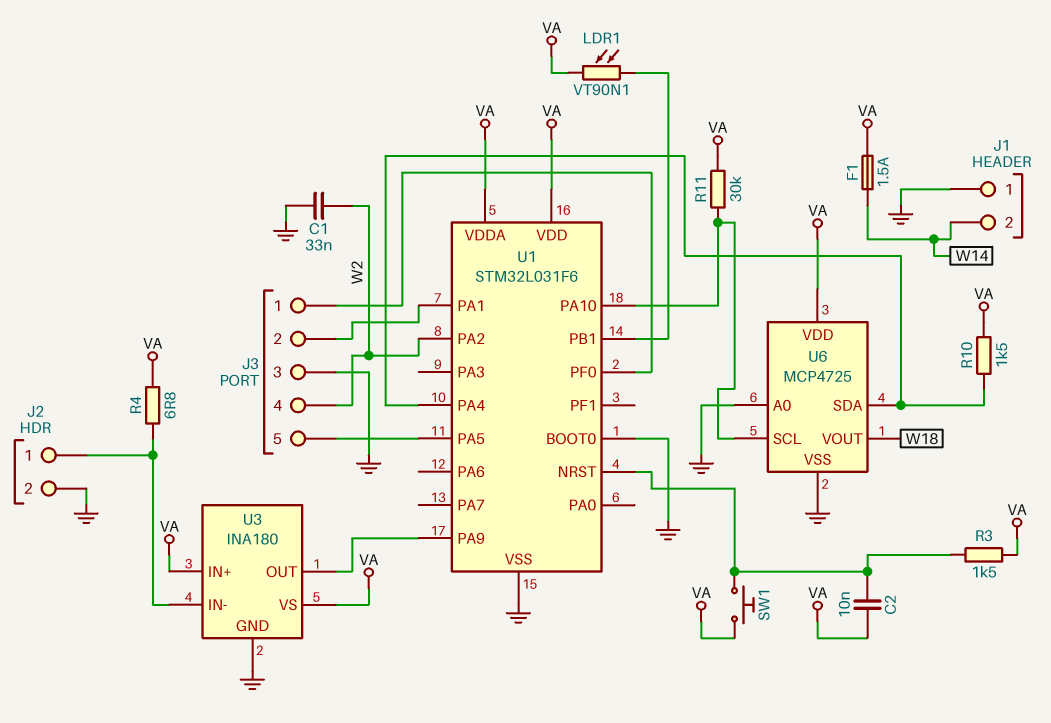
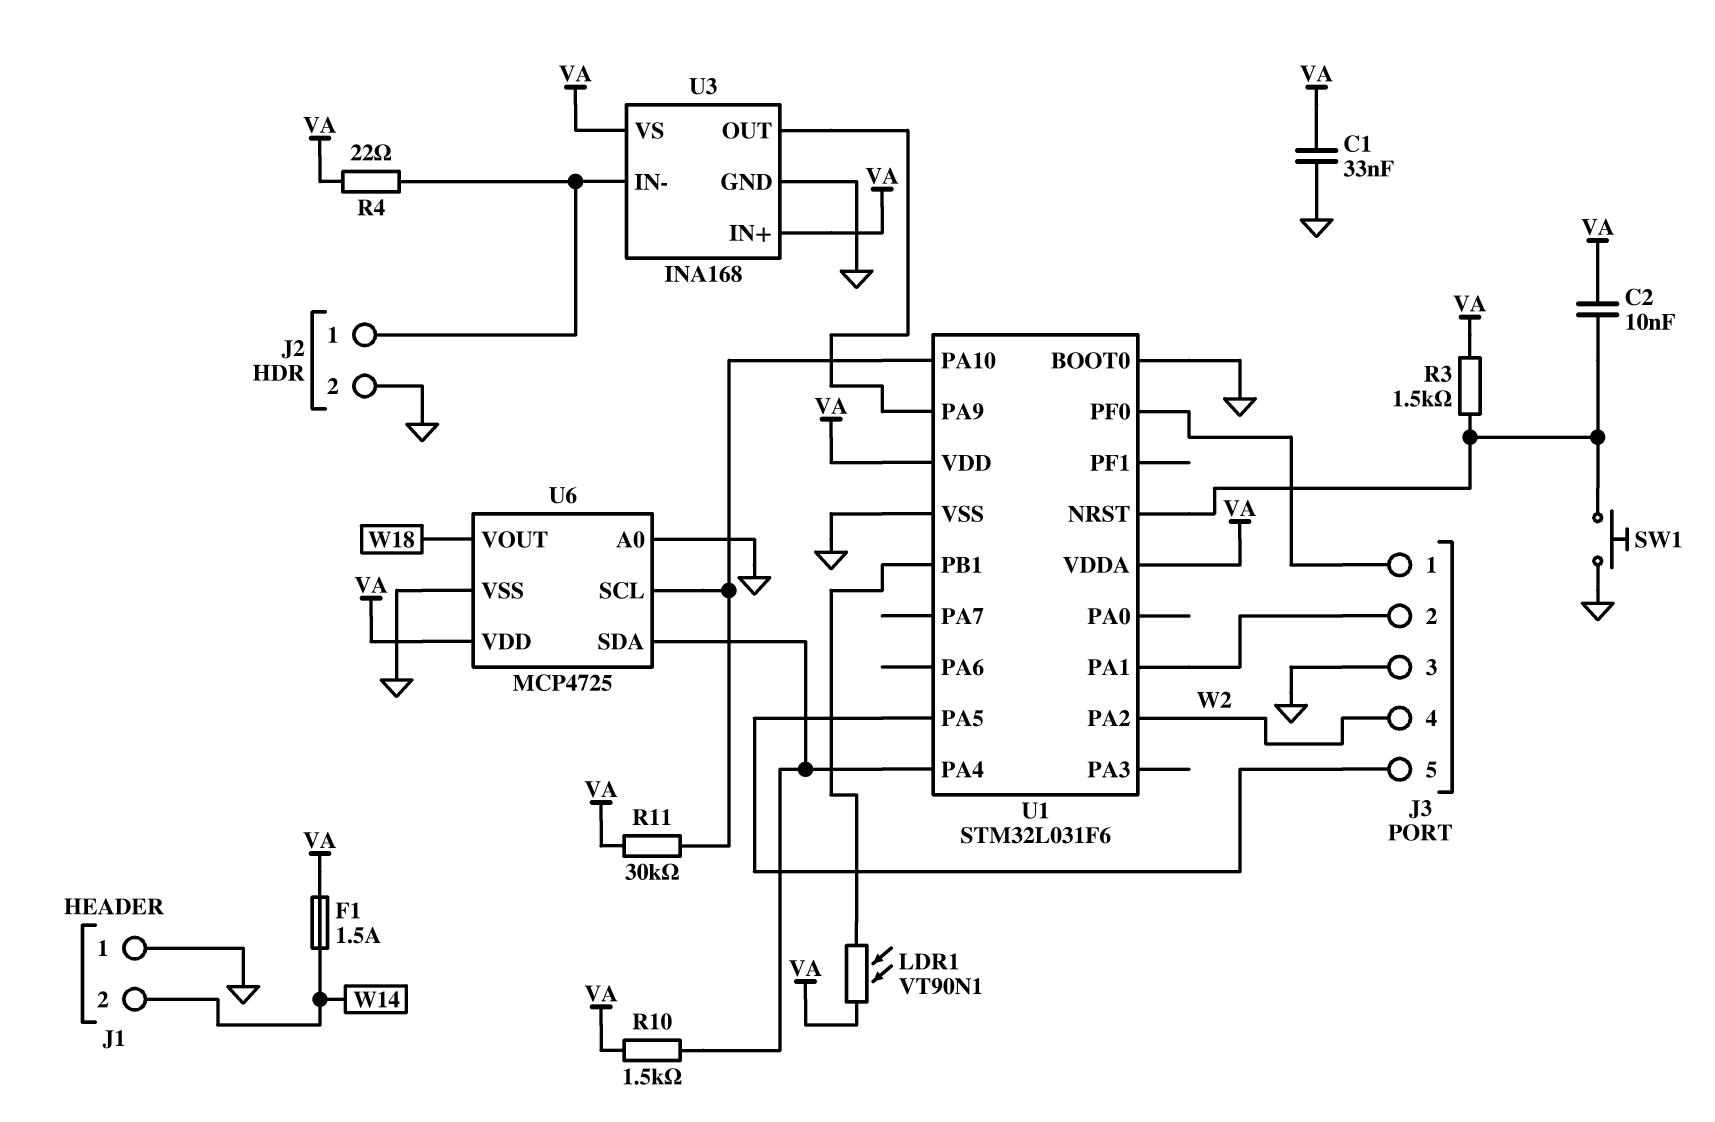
C1: 33nF (GND, W2) -> 33nF (GND, VA)
R4: 6.8 (J2/1, VA) -> 22 (J2/1, VA)
SW1: button (U1/NRST, VA) -> button (GND, U1/NRST)
U3: INA180 -> INA168

